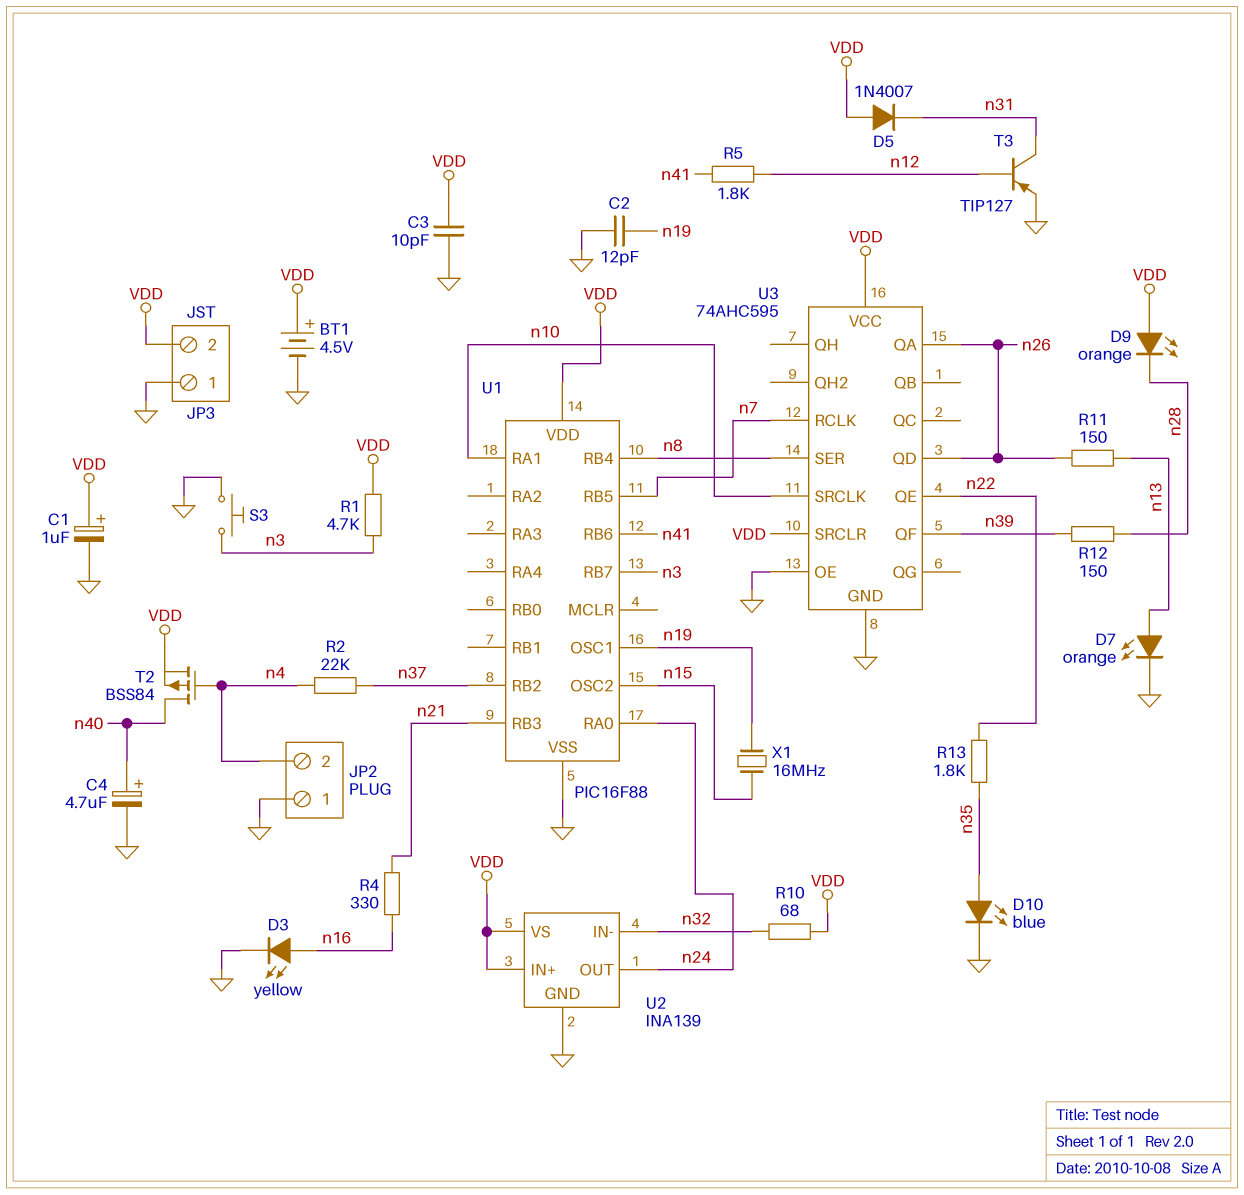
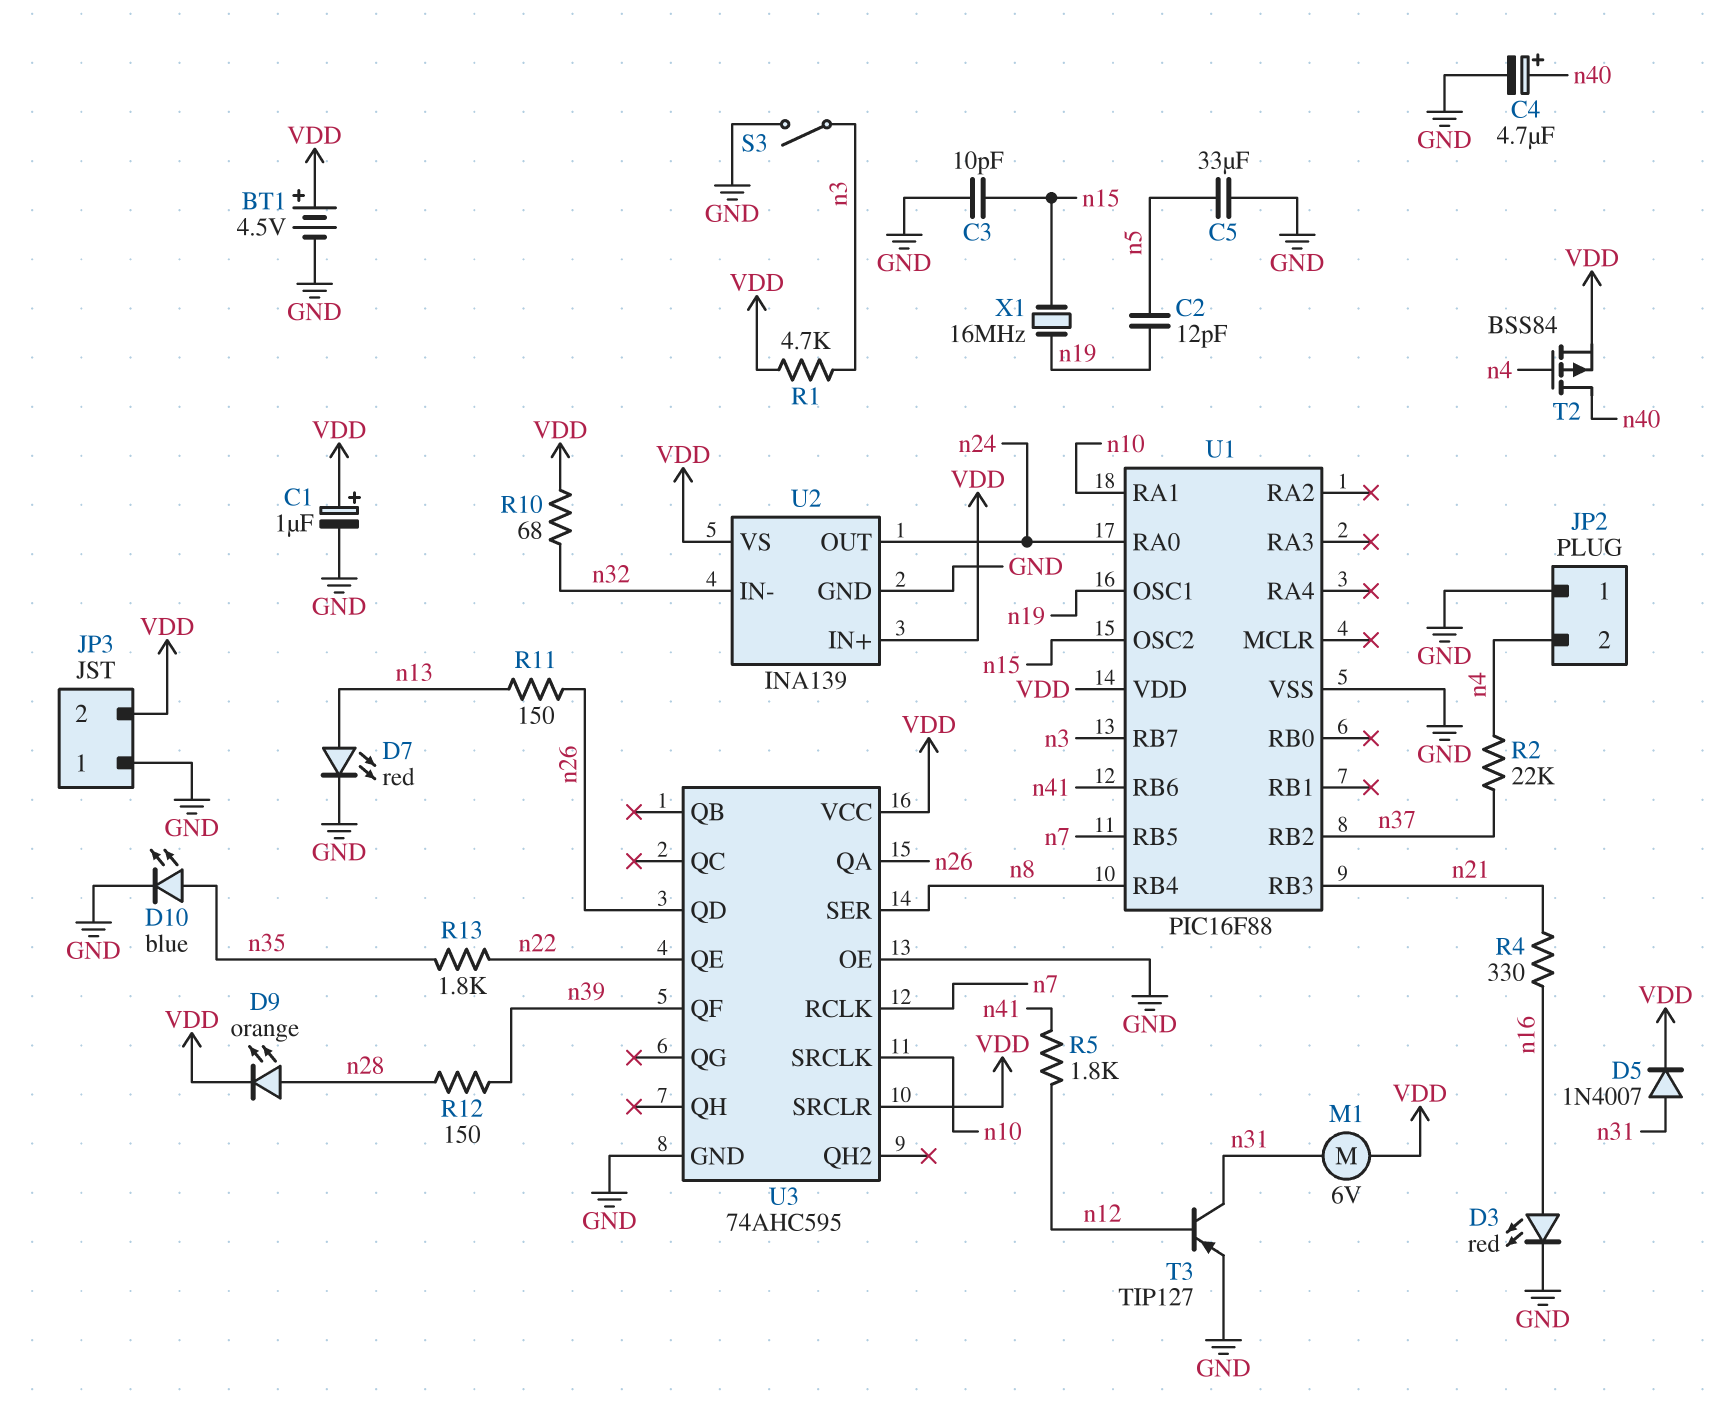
C2: 12pF (GND, n19) -> 12pF (n5, n19)
C3: 10pF (GND, VDD) -> 10pF (GND, n15)
C5: none -> 33uF (GND, n5)
D3: LED yellow (A n16, K GND) -> LED red (A n16, K GND)
D5: diode 1N4007 (A VDD, K n31) -> diode 1N4007 (A n31, K VDD)
D7: LED orange (A n13, K GND) -> LED red (A n13, K GND)
D9: LED orange (A VDD, K n28) -> LED orange (A n28, K VDD)
M1: none -> motor 6V (VDD, n31)
S3: button (GND, n3) -> switch (GND, n3)

